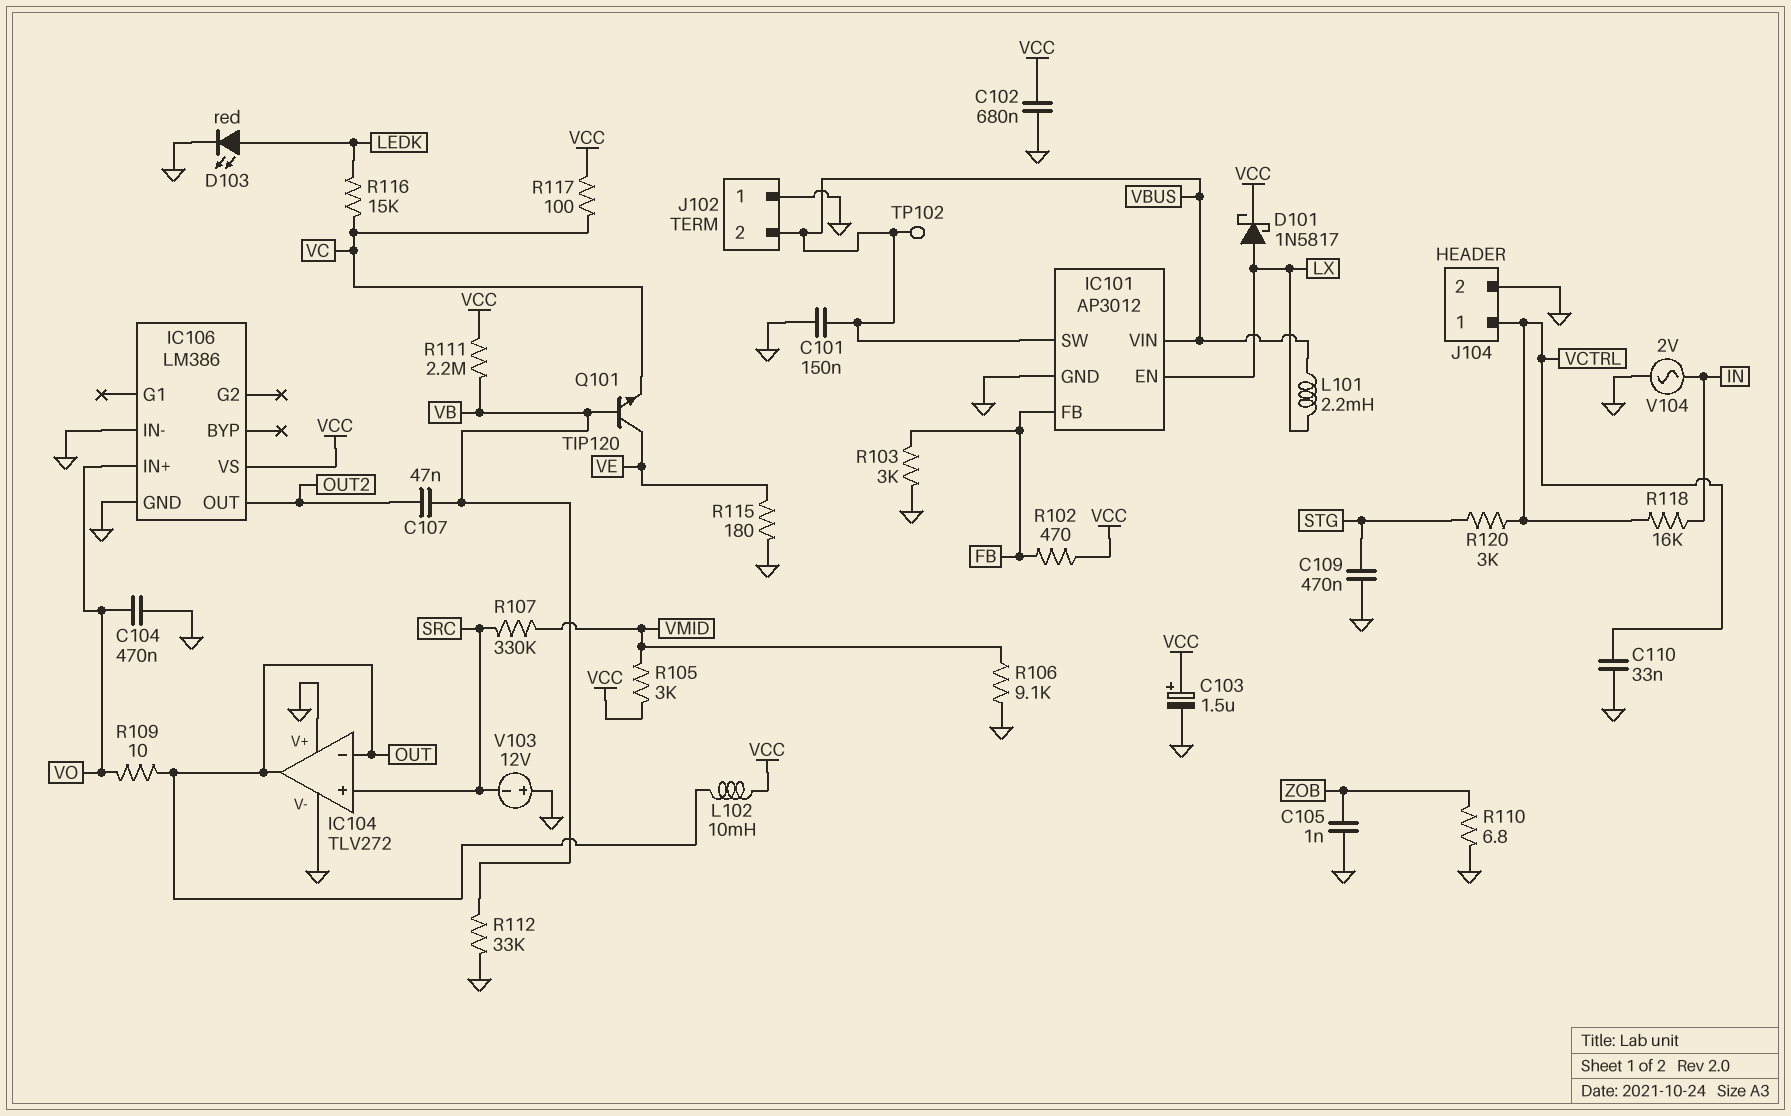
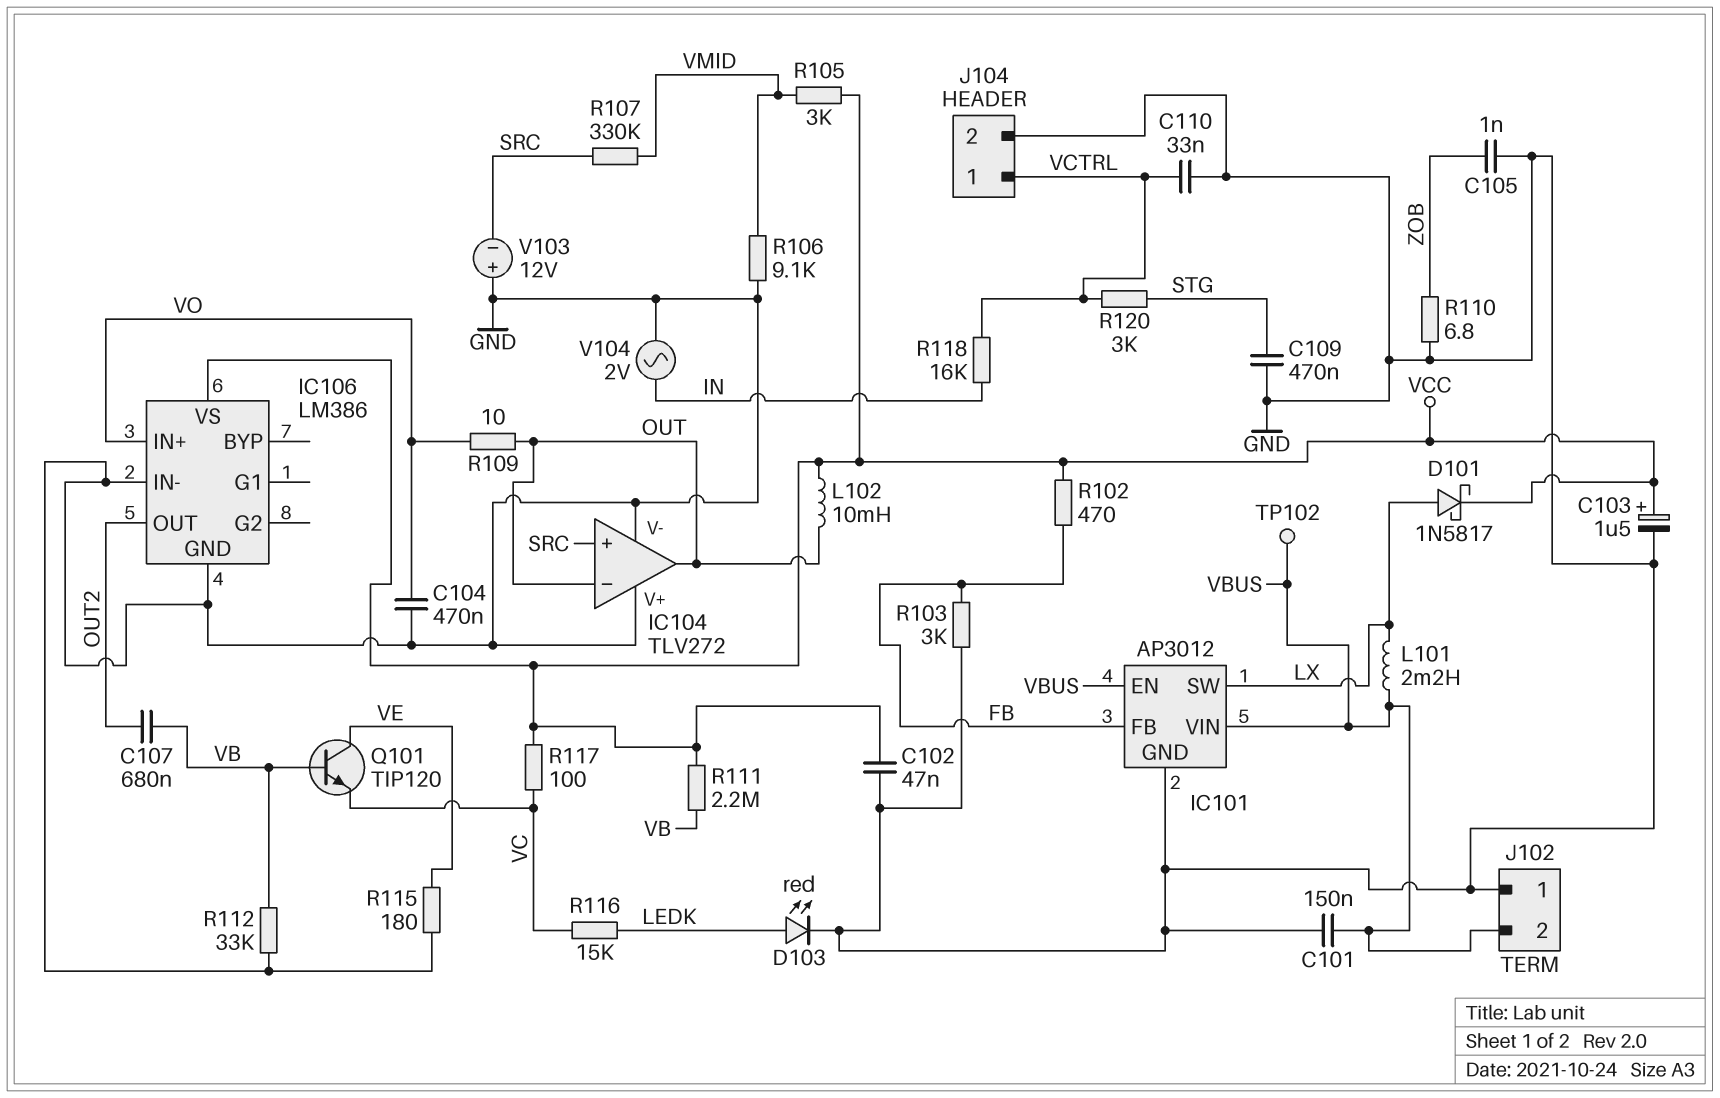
C102: 680nF (GND, VCC) -> 47nF (GND, VCC)
C107: 47nF (OUT2, VB) -> 680nF (OUT2, VB)
IC101 pin EN: LX -> VBUS
IC101 pin SW: VBUS -> LX

